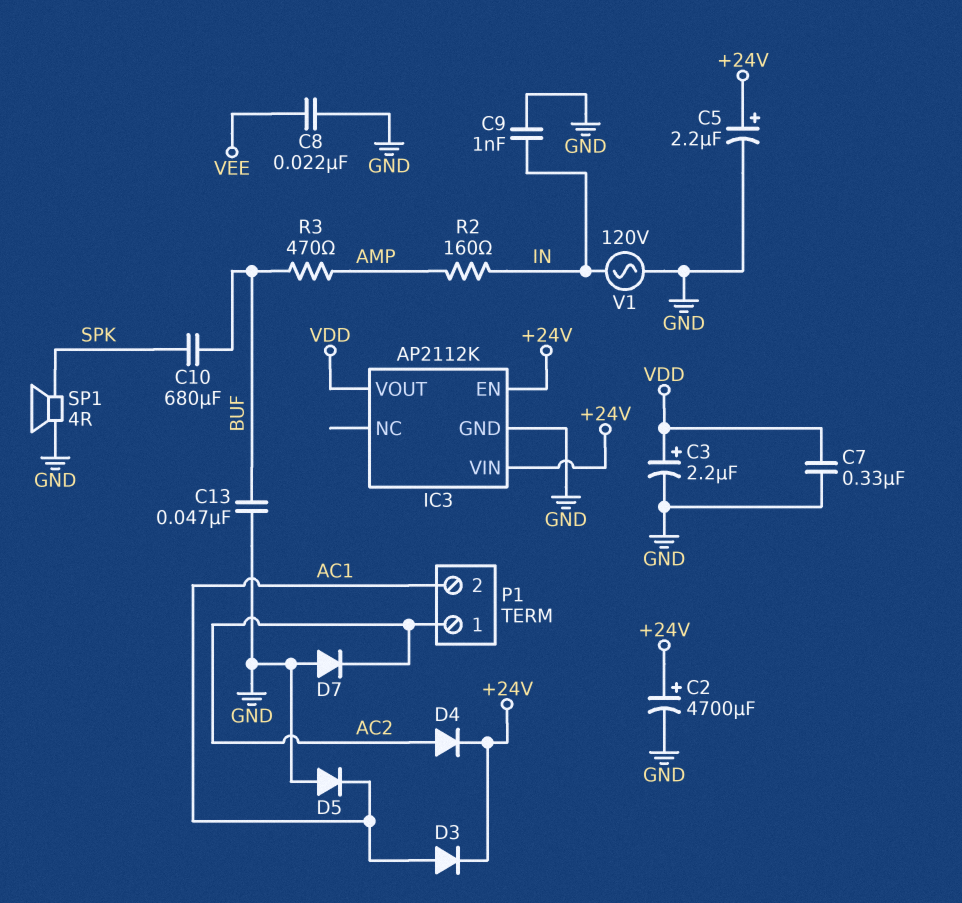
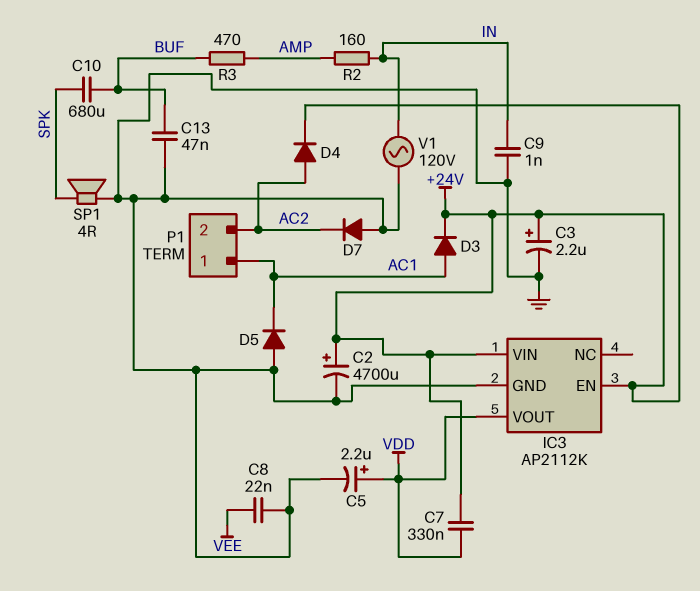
C3: 2.2uF (plus VDD, minus GND) -> 2.2uF (plus +24V, minus GND)
C5: 2.2uF (plus +24V, minus GND) -> 2.2uF (plus VDD, minus GND)
C7: 330nF (GND, VDD) -> 330nF (+24V, VDD)
P1 pin 1: AC2 -> AC1
P1 pin 2: AC1 -> AC2

